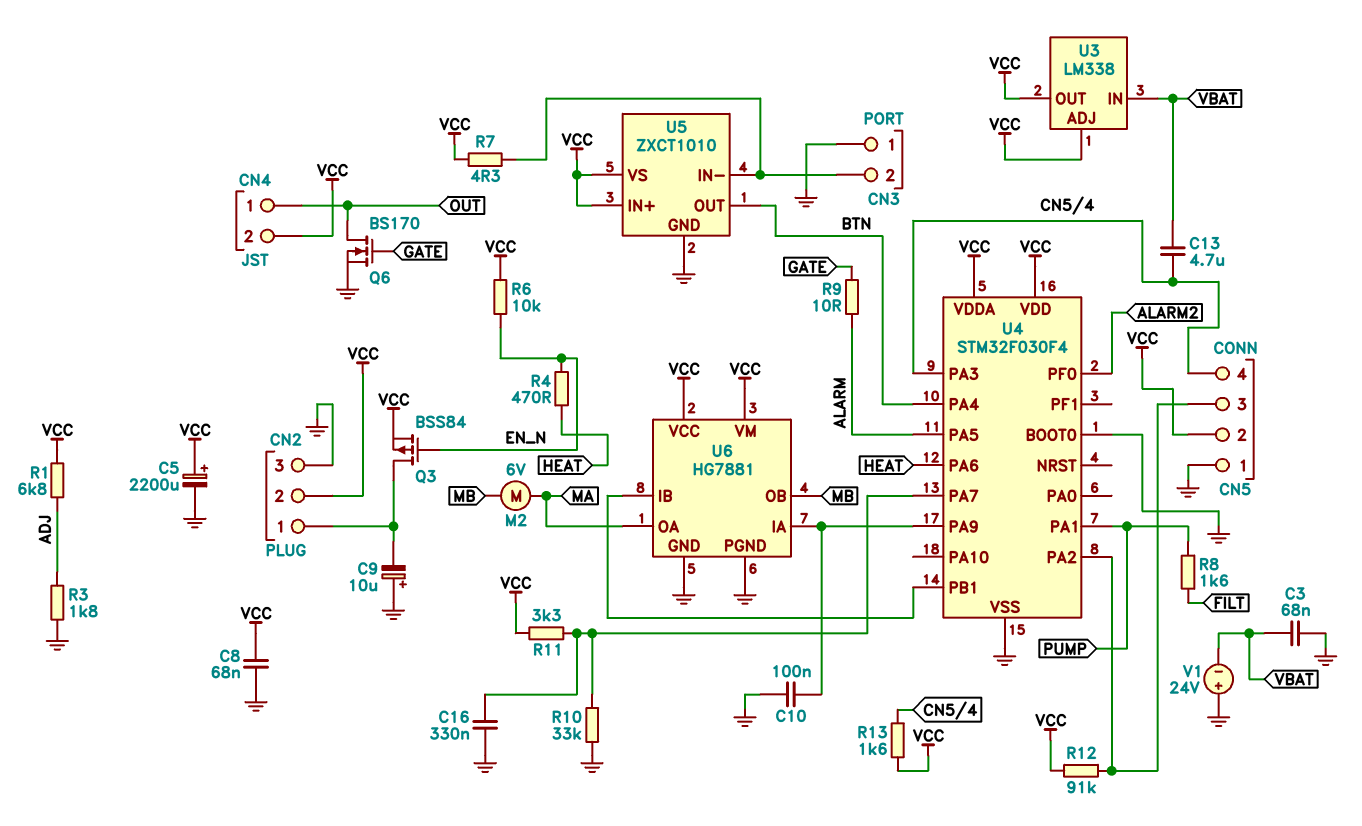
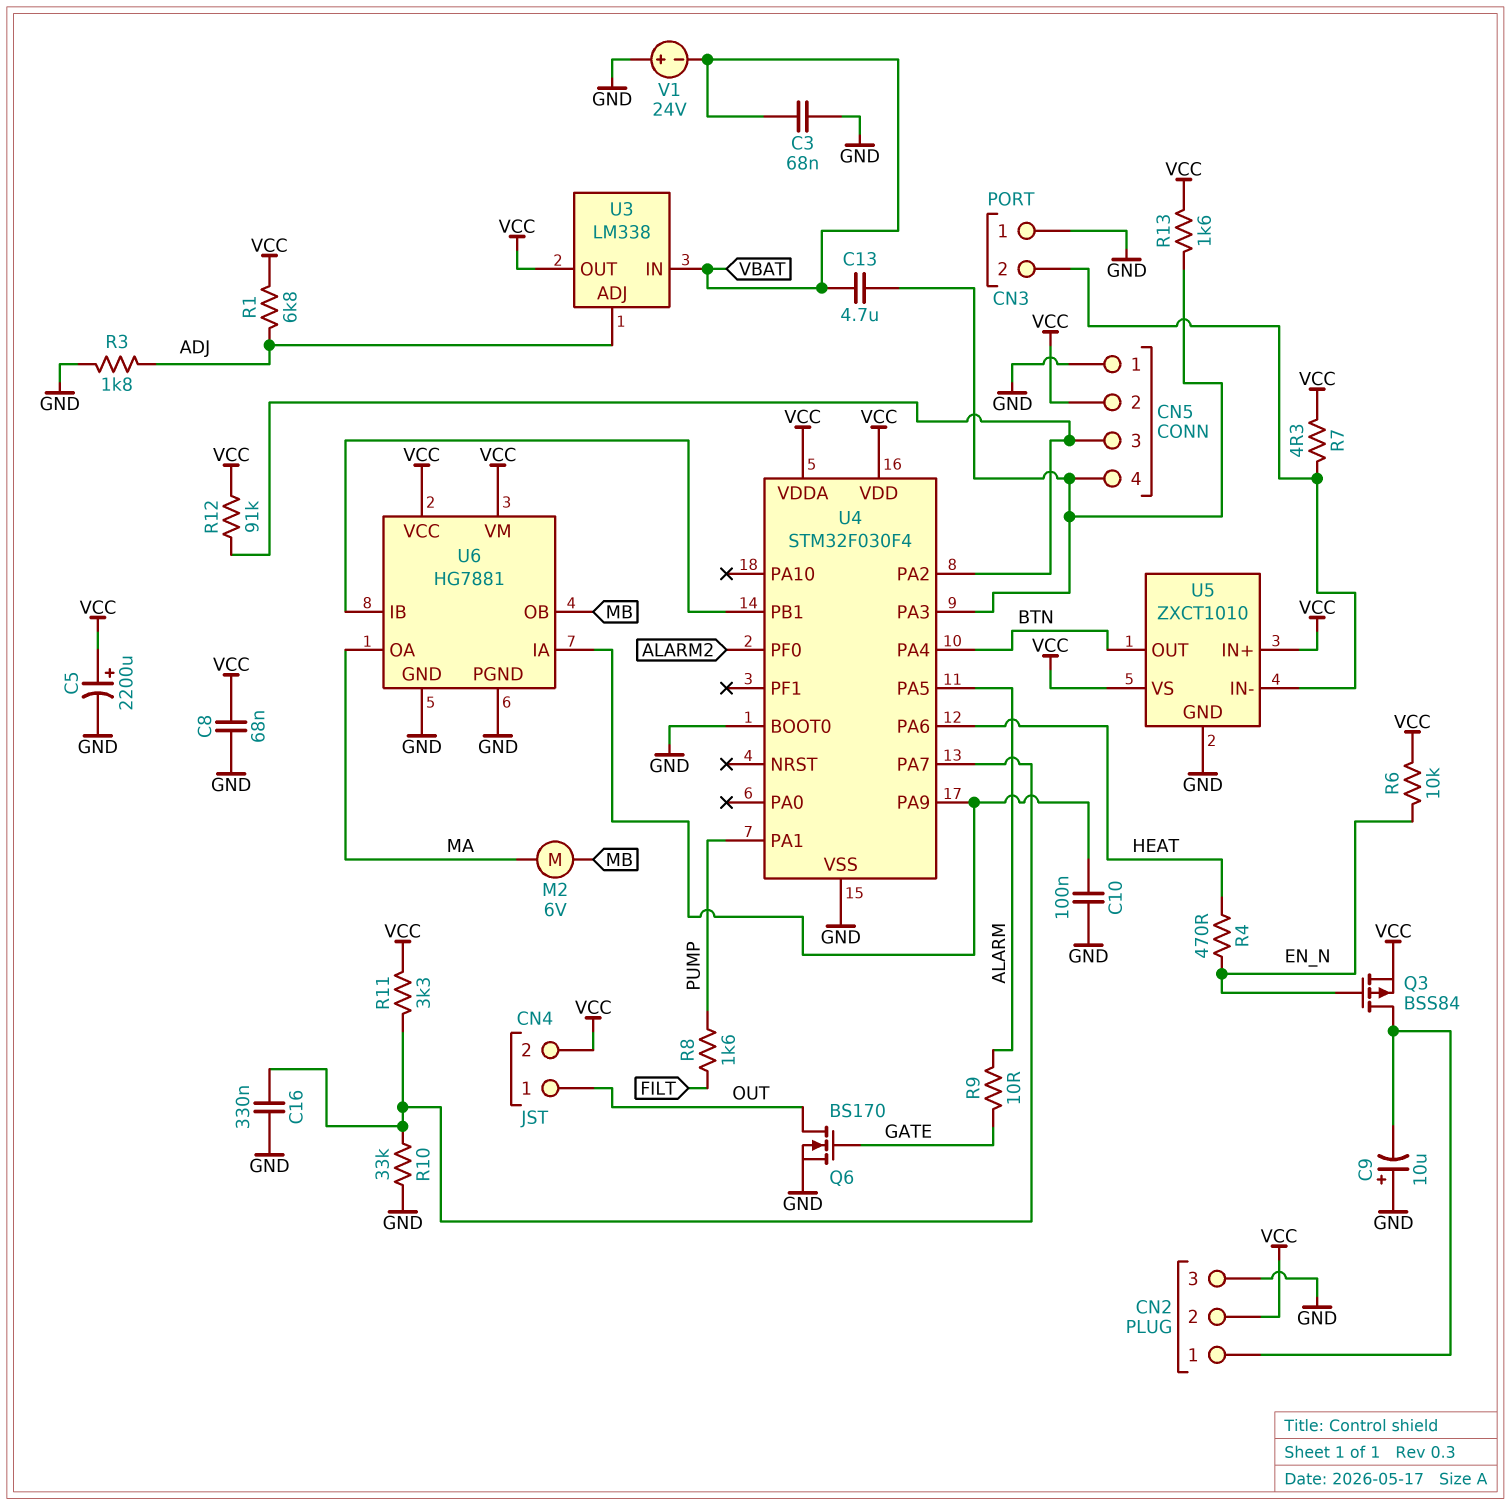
U3 pin ADJ: VCC -> ADJ

